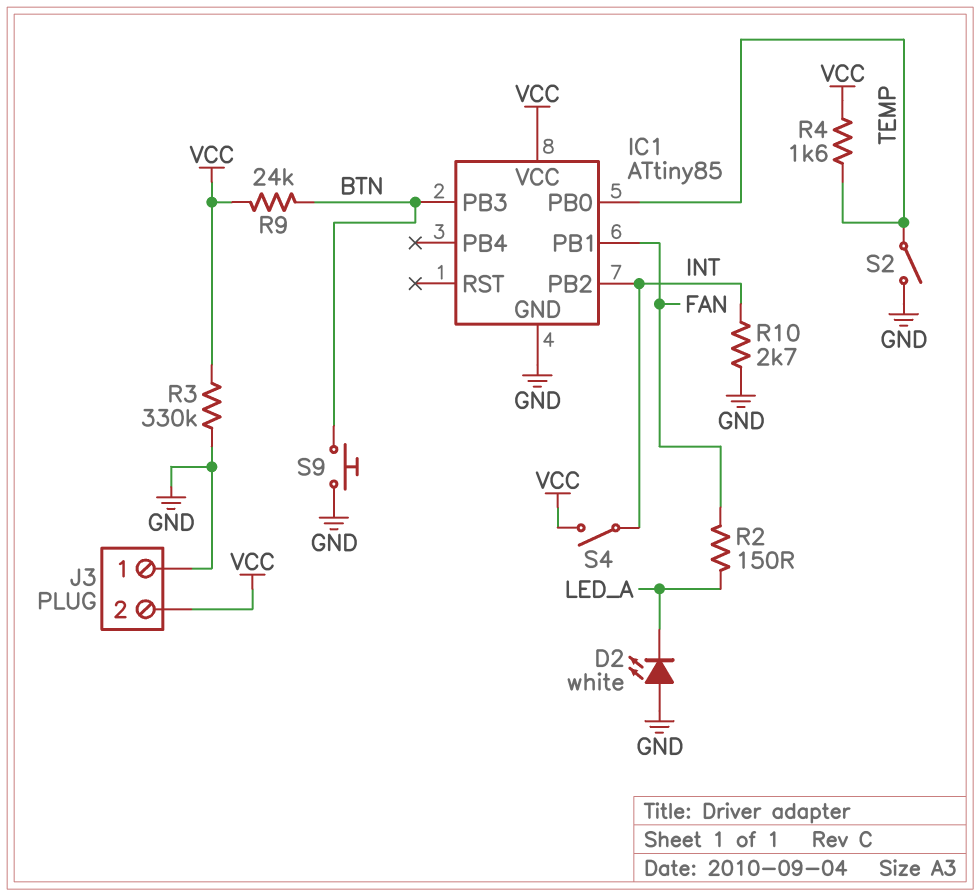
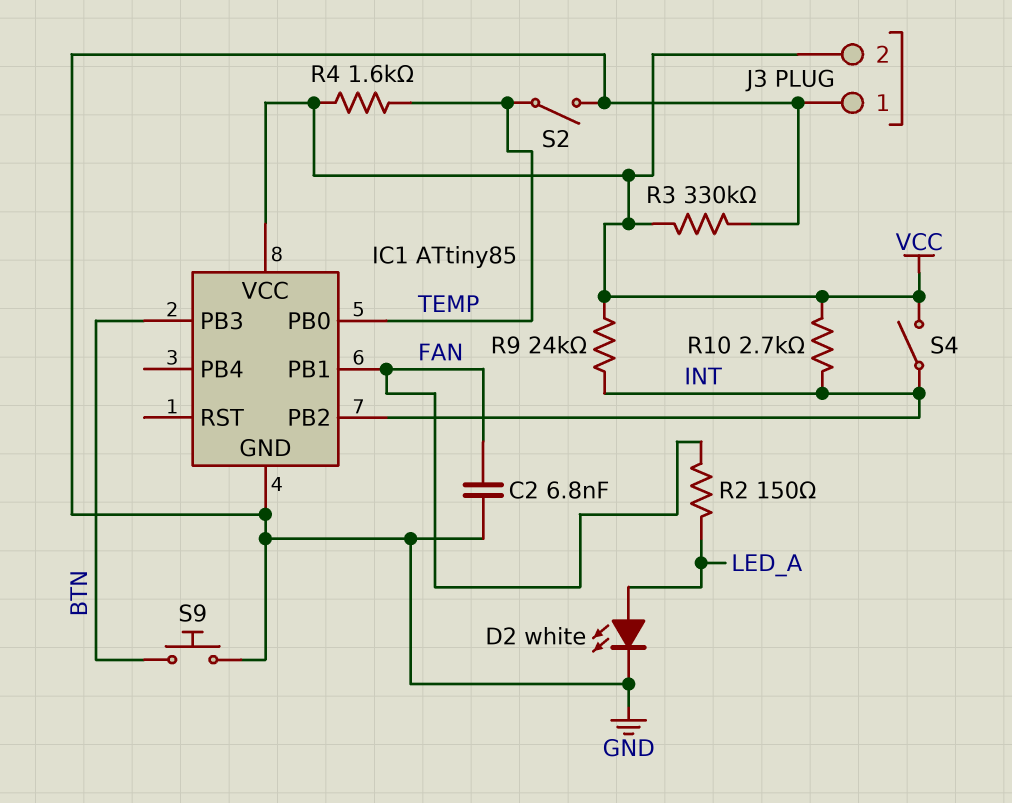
C2: none -> 6.8nF (FAN, GND)
D2: LED white (A GND, K LED_A) -> LED white (A LED_A, K GND)
R9: 24k (BTN, VCC) -> 24k (INT, VCC)
R10: 2.7k (GND, INT) -> 2.7k (INT, VCC)

